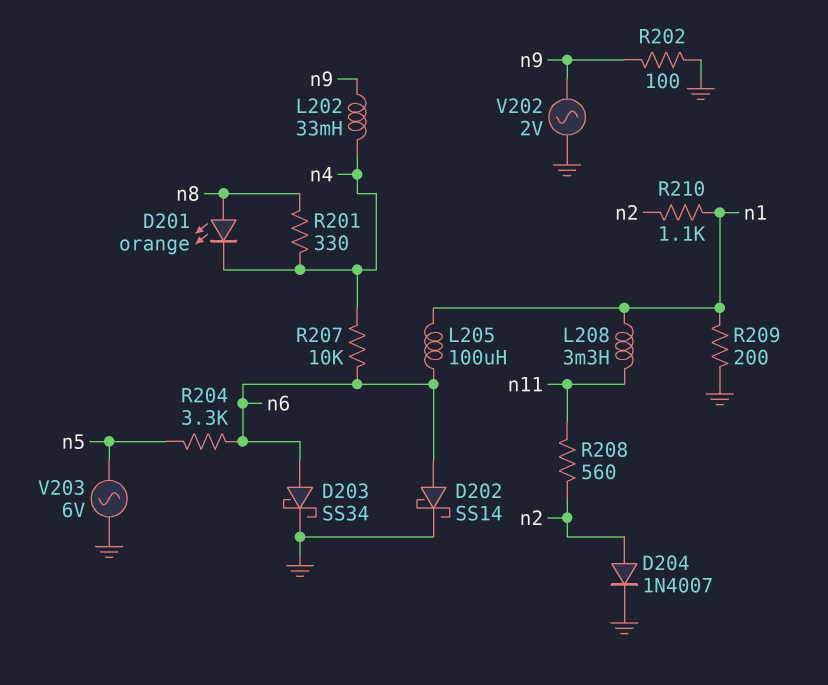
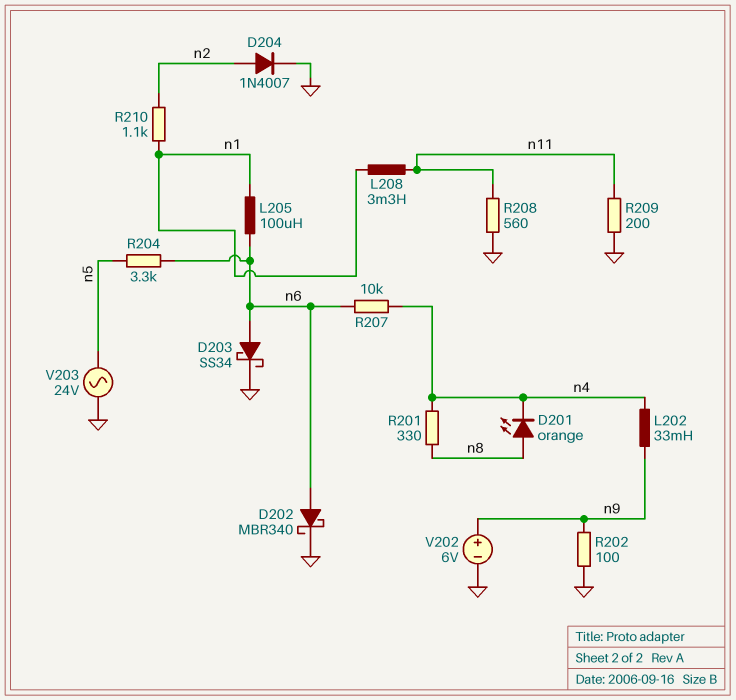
D202: schottky SS14 (A n6, K GND) -> schottky MBR340 (A n6, K GND)
R208: 560 (n2, n11) -> 560 (GND, n11)
R209: 200 (GND, n1) -> 200 (GND, n11)
V202: AC 2V (GND, n9) -> 6V (plus n9, minus GND)
V203: AC 6V (GND, n5) -> AC 24V (GND, n5)

